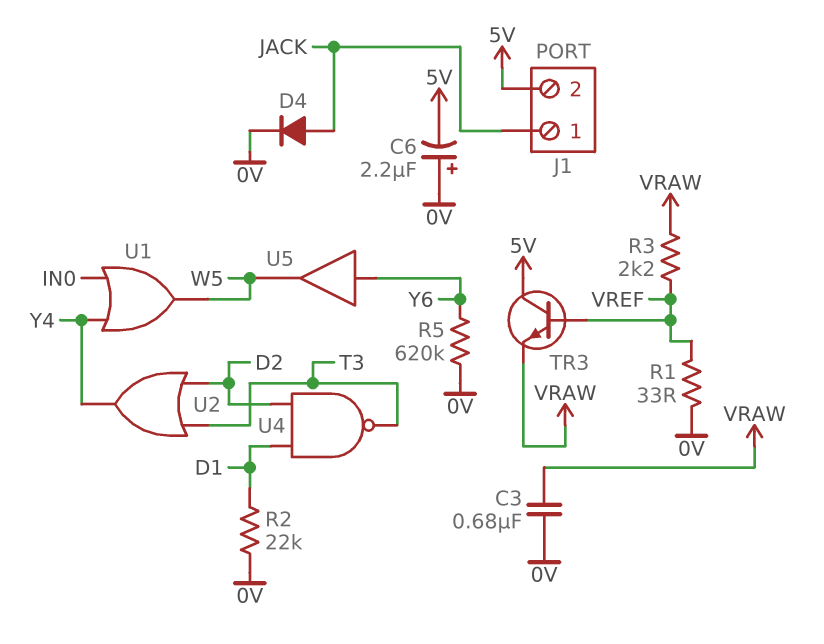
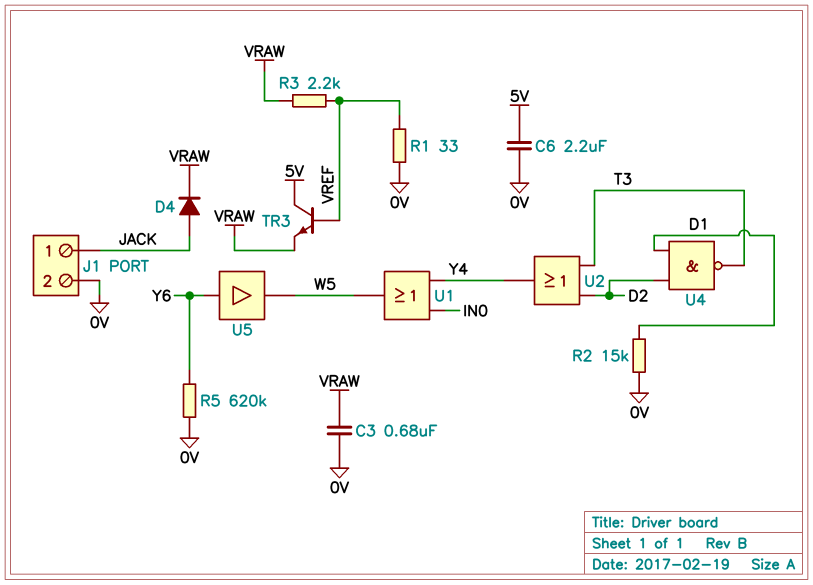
C6: 2.2uF (plus 0V, minus 5V) -> 2.2uF (0V, 5V)
D4: diode (A JACK, K 0V) -> diode (A JACK, K VRAW)
J1 pin 2: 5V -> 0V
R2: 22k (0V, D1) -> 15k (0V, D1)

